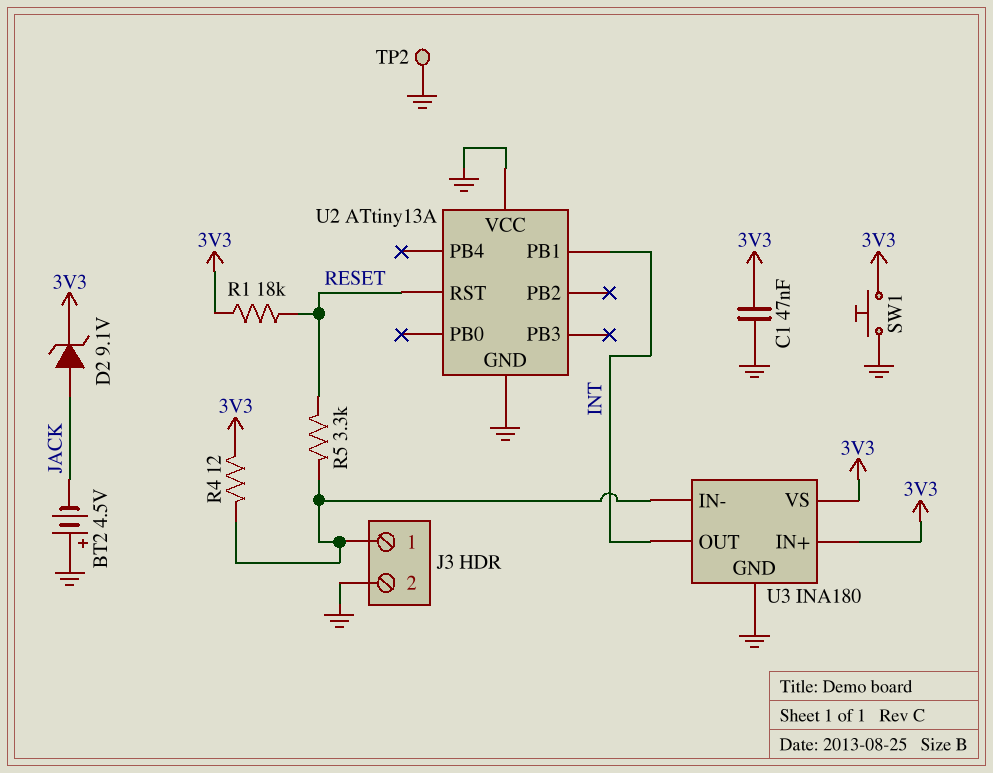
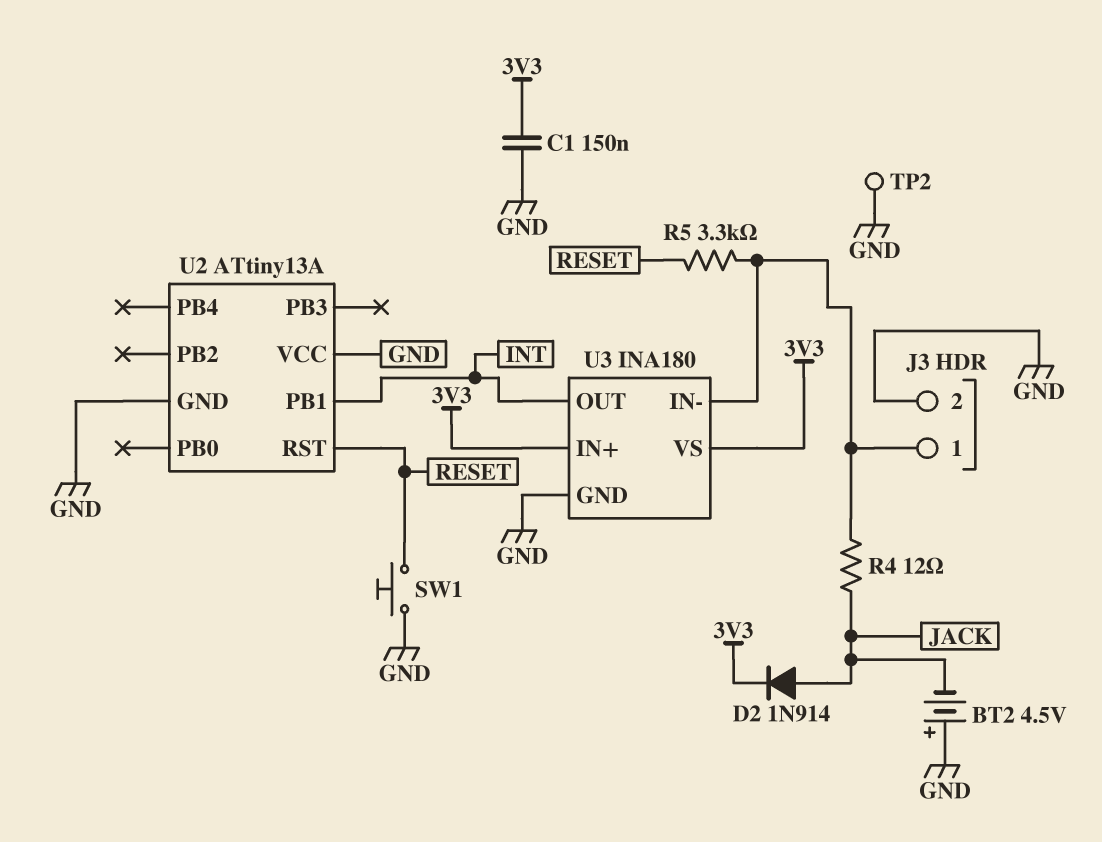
C1: 47nF (3V3, GND) -> 150nF (3V3, GND)
D2: zener 9.1V (A JACK, K 3V3) -> diode 1N914 (A JACK, K 3V3)
R1: 18k (3V3, RESET) -> none
R4: 12 (3V3, J3/1) -> 12 (J3/1, JACK)
SW1: button (3V3, GND) -> button (GND, RESET)

